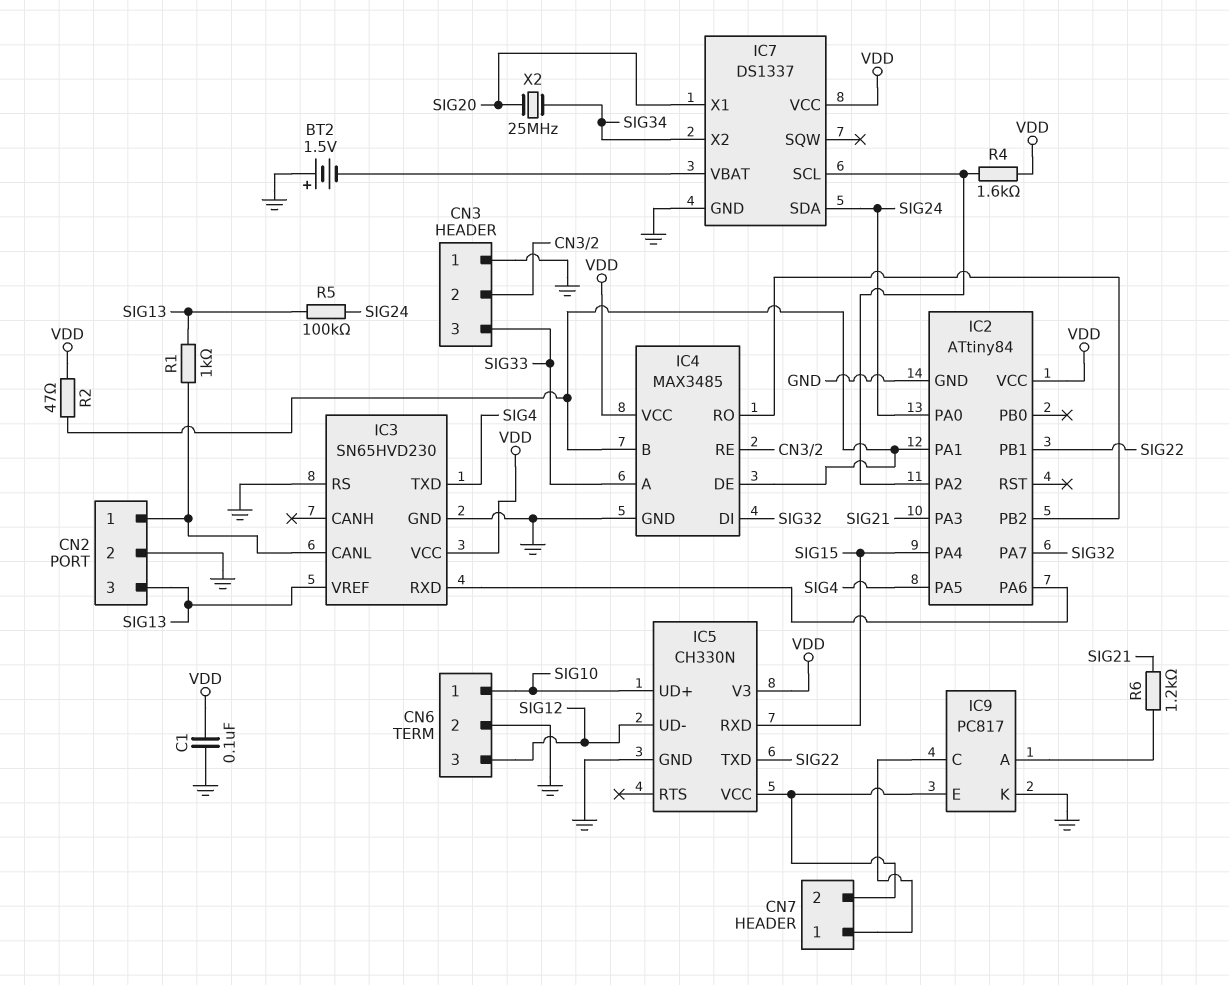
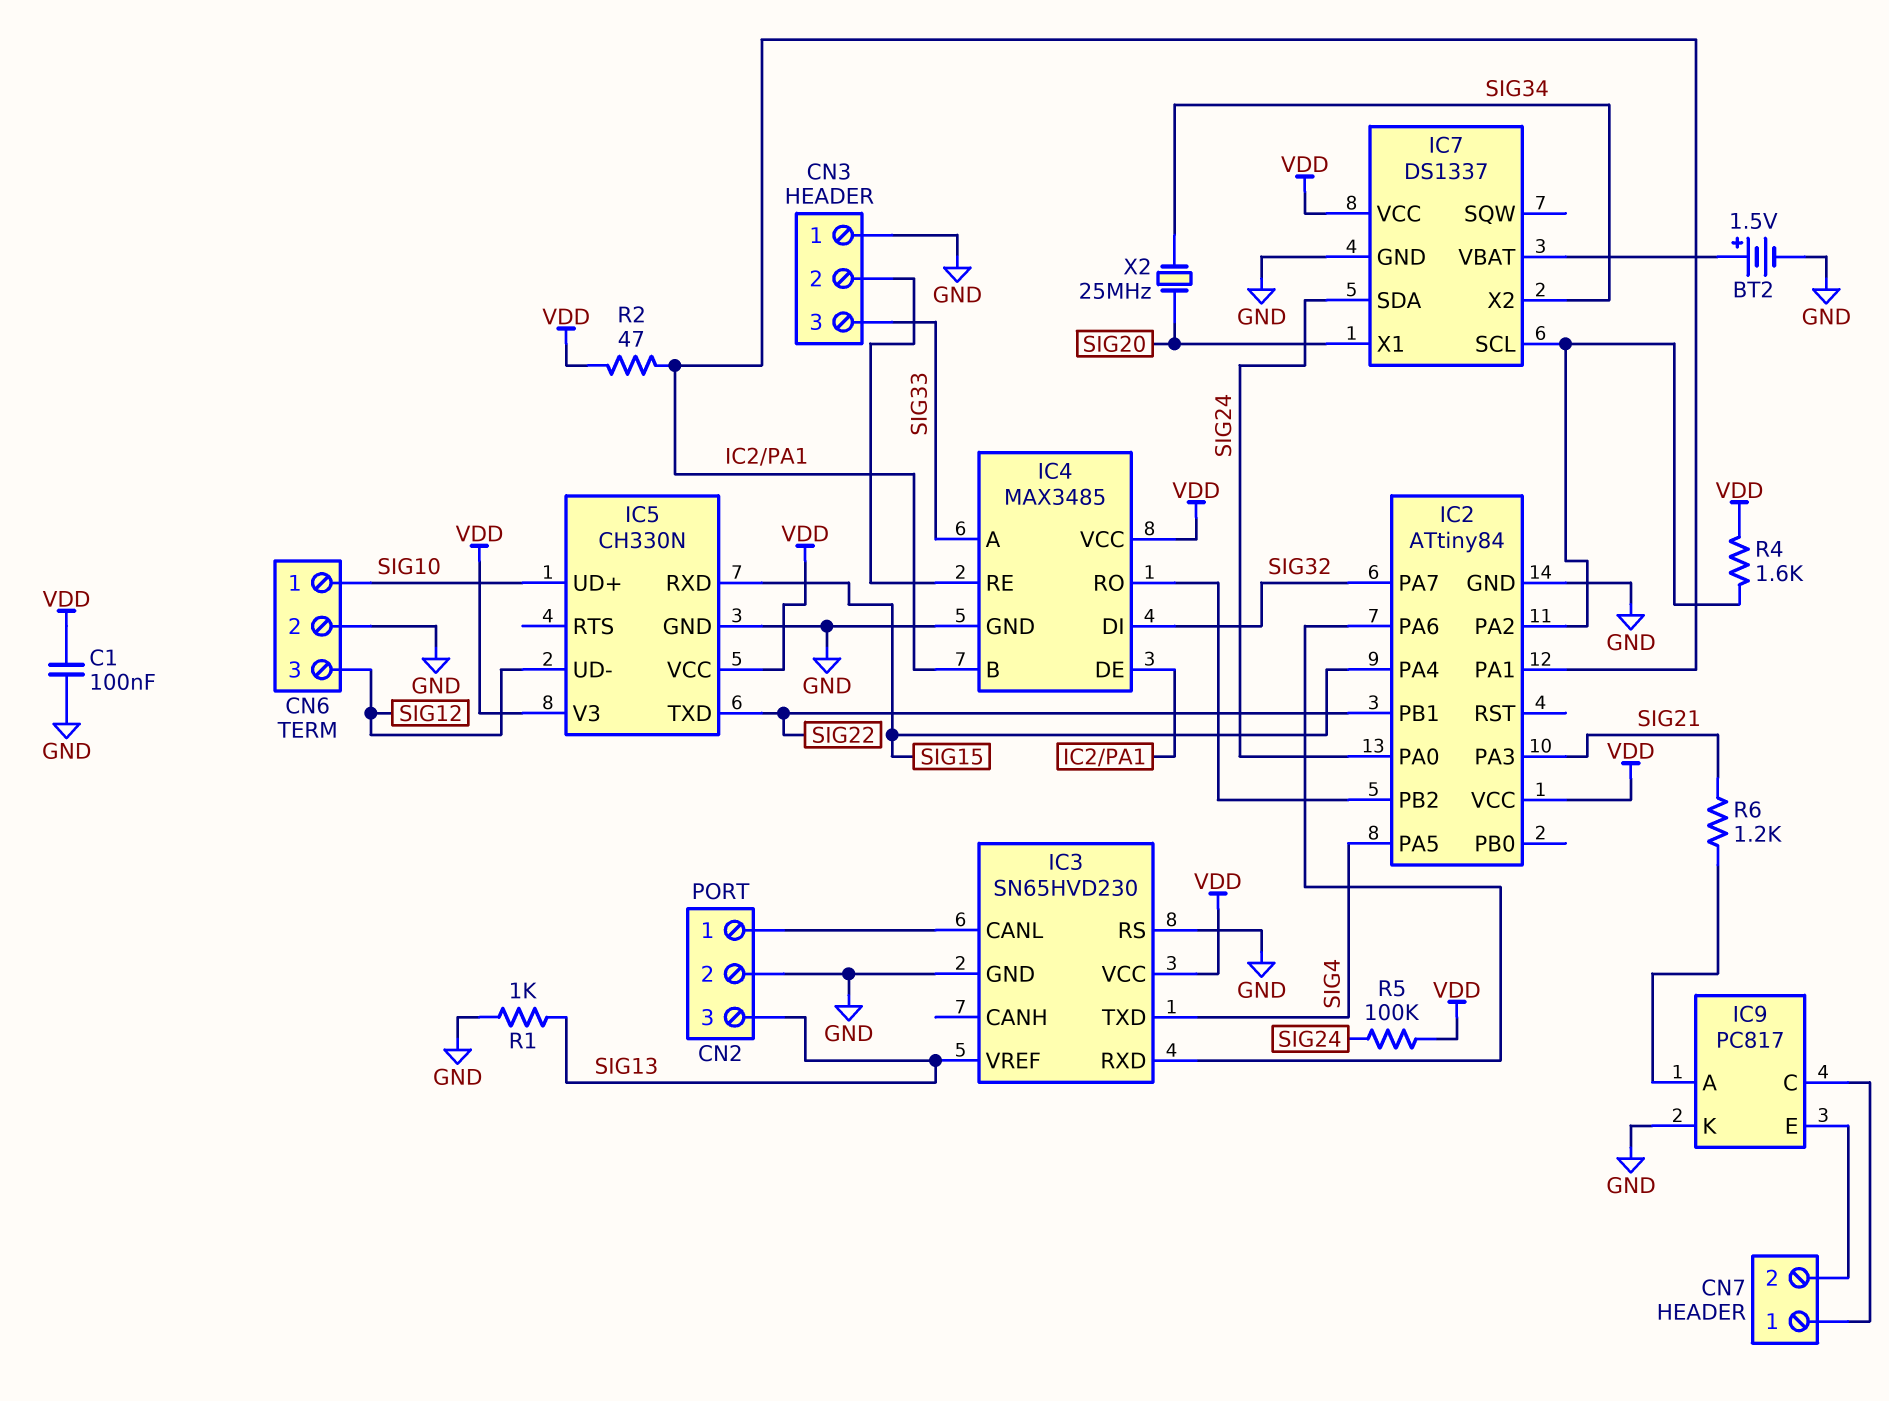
BT2: 1.5V (plus GND, minus IC7/VBAT) -> 1.5V (plus IC7/VBAT, minus GND)
IC5 pin VCC: CN7/2 -> VDD
R1: 1k (CN2/1, SIG13) -> 1k (GND, SIG13)
R5: 100k (SIG13, SIG24) -> 100k (SIG24, VDD)

